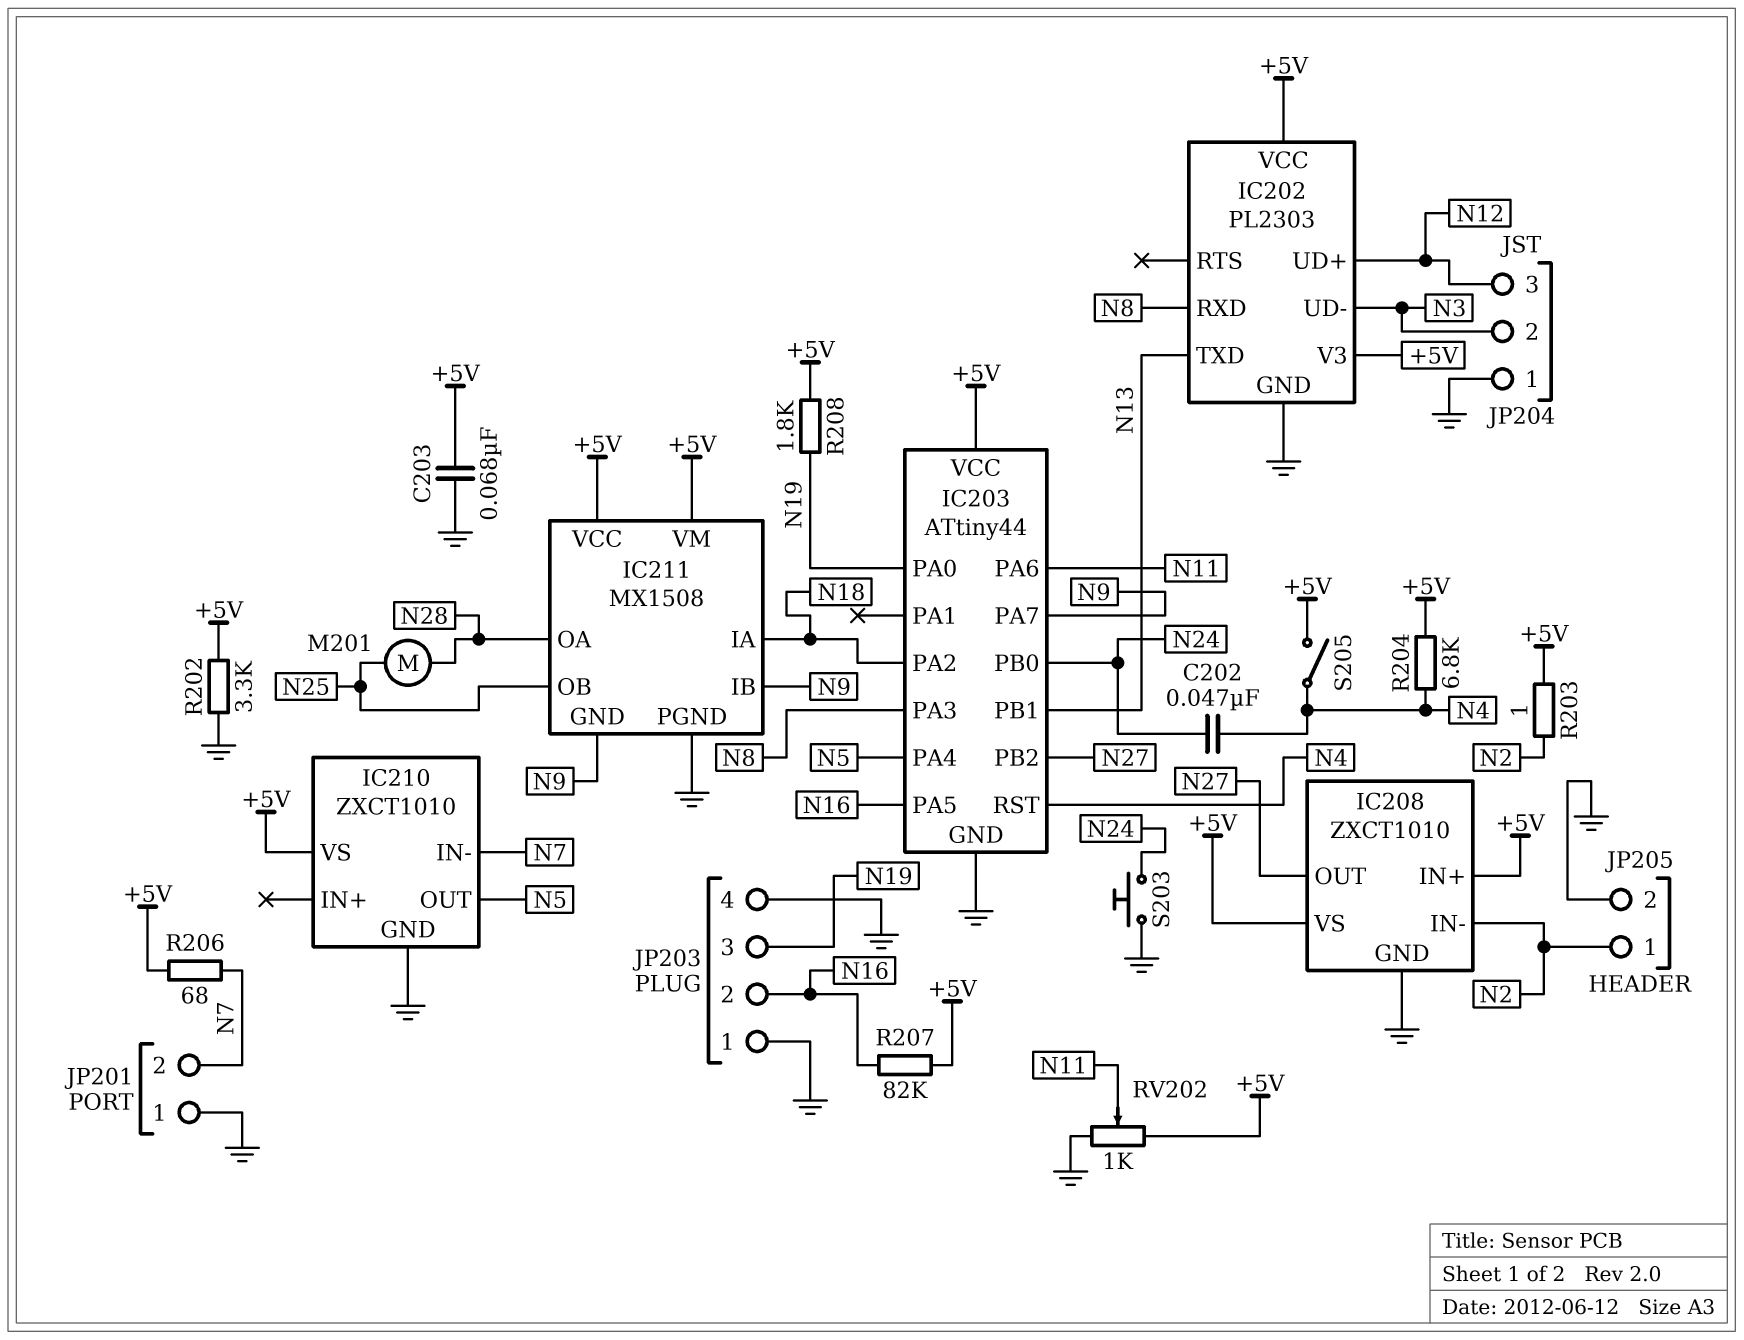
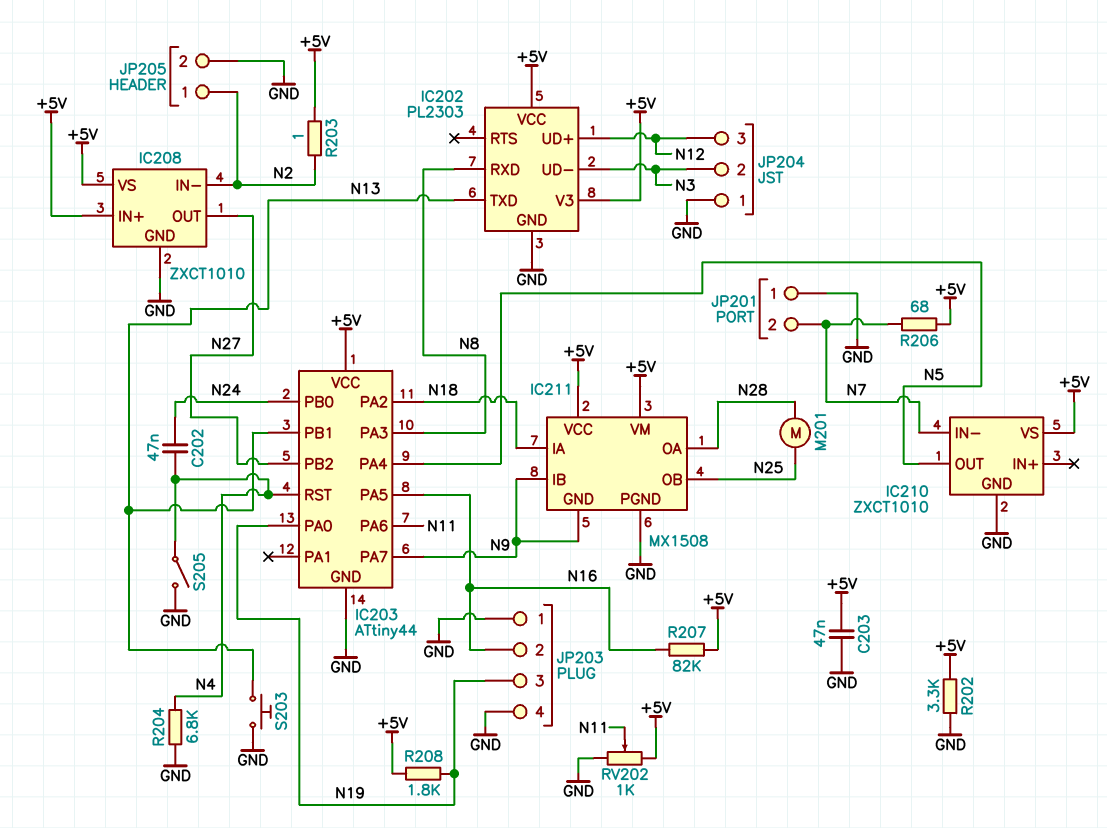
C203: 68nF (+5V, GND) -> 47nF (+5V, GND)
R204: 6.8k (+5V, N4) -> 6.8k (GND, N4)
S203: button (GND, N24) -> button (GND, N13)
S205: switch (+5V, N4) -> switch (GND, N4)

